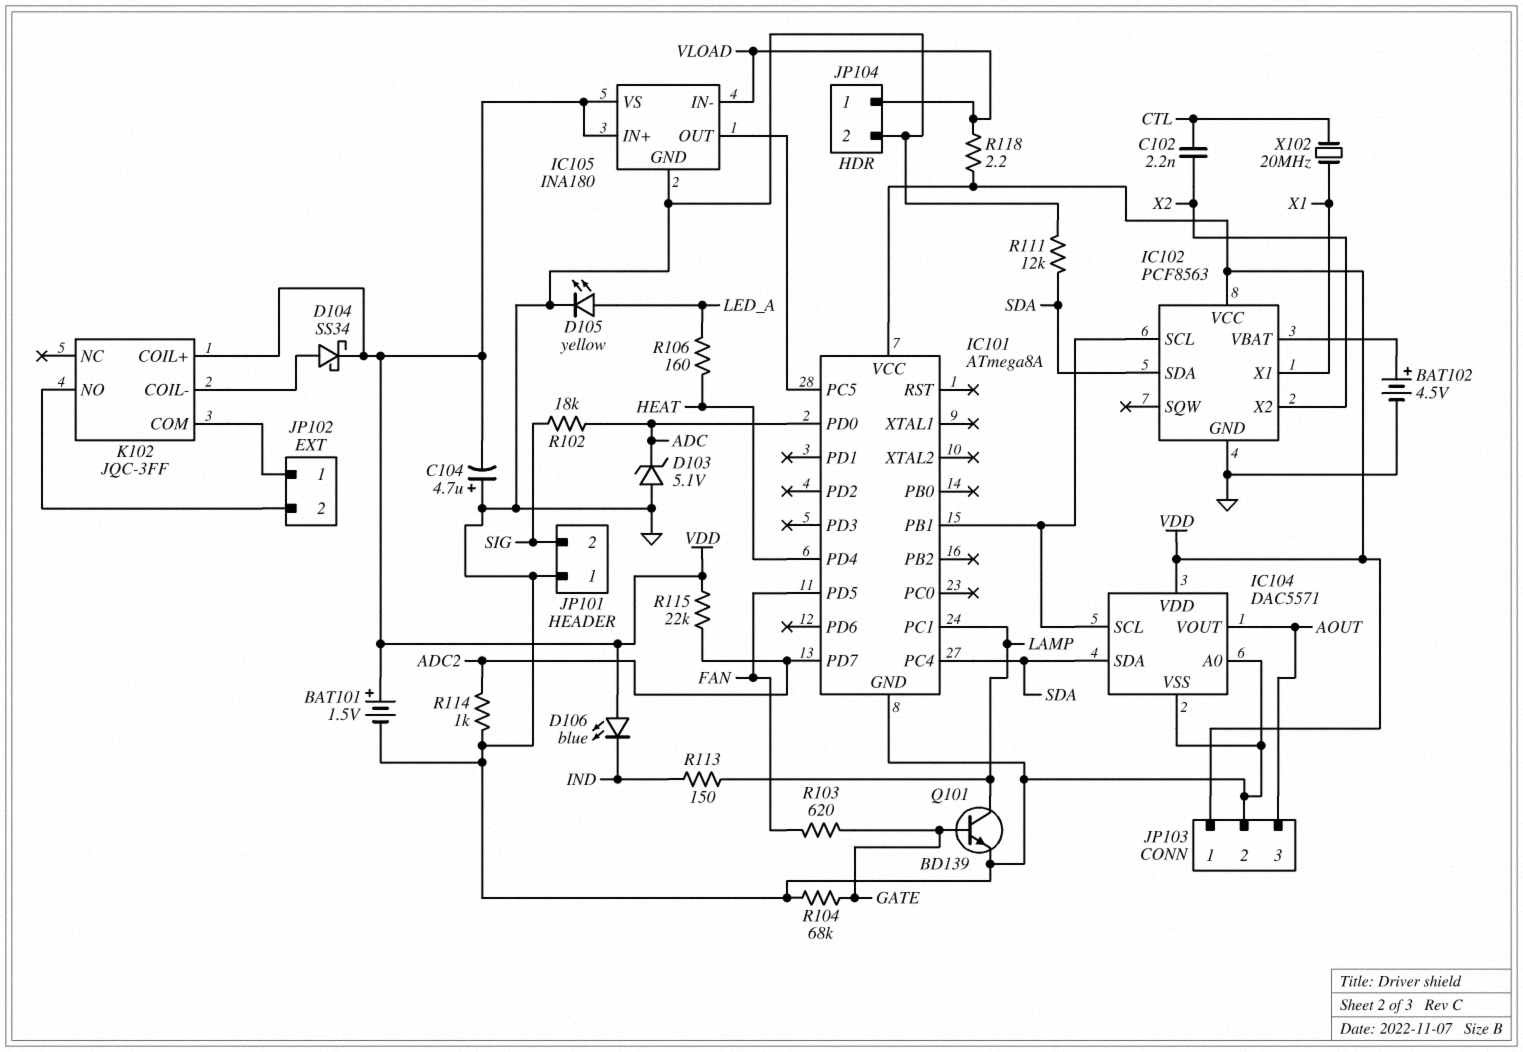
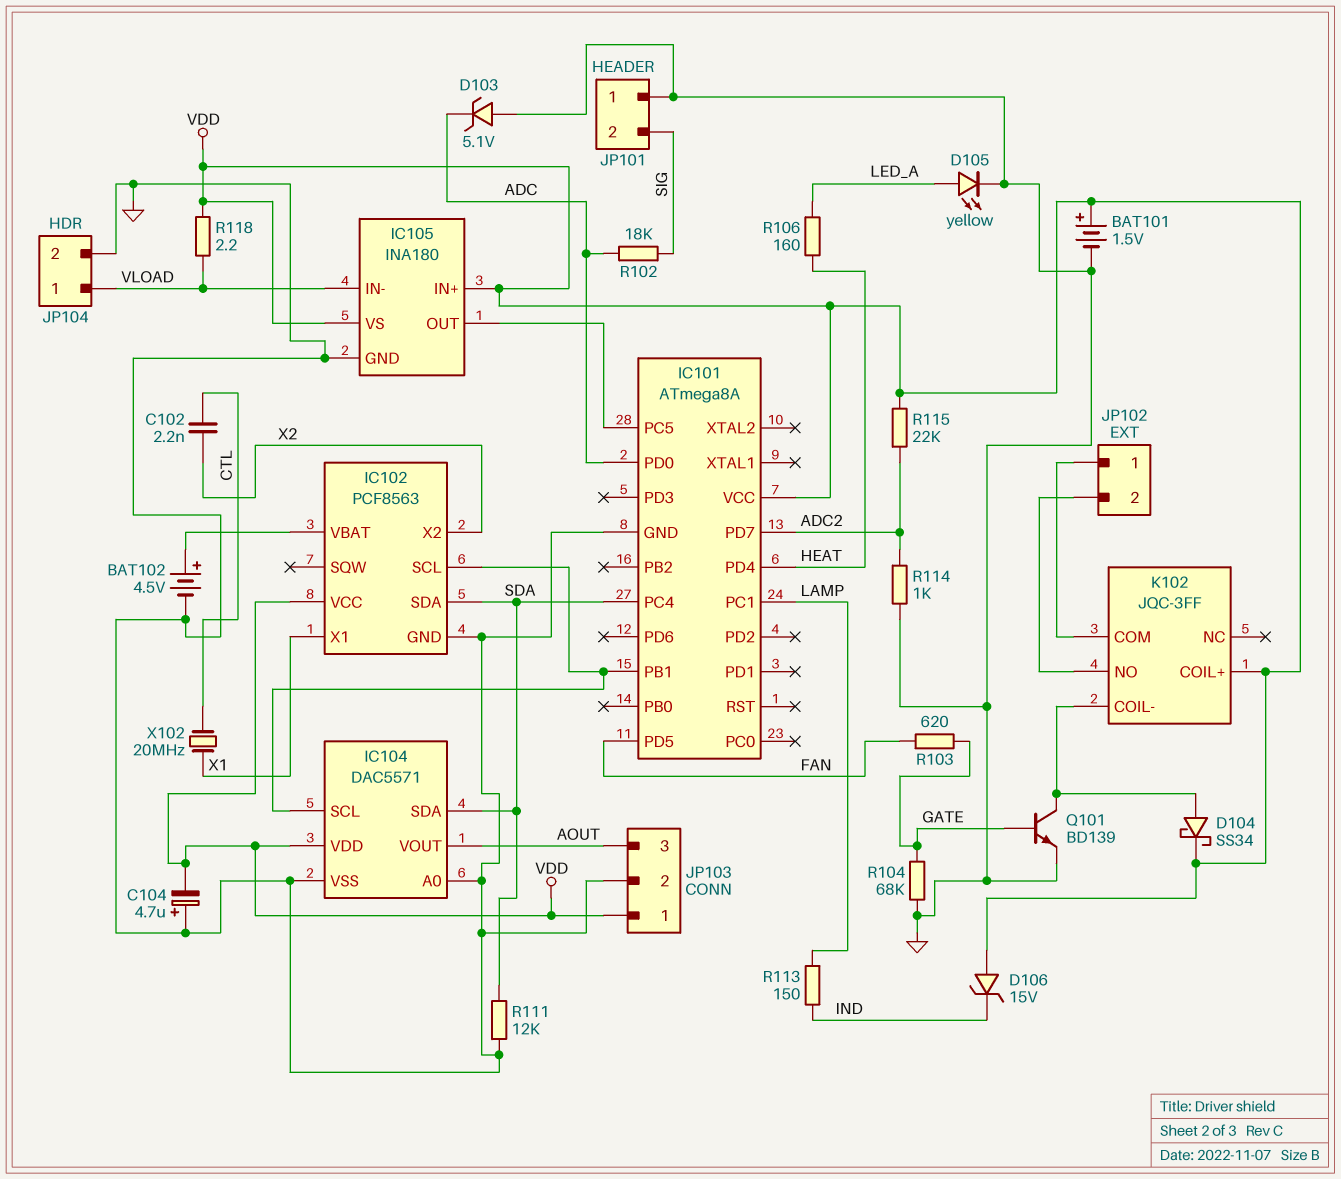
D106: LED blue (A VDD, K IND) -> zener 15V (A VDD, K IND)
Q101: NPN BD139 (B GATE, C LAMP, E GND) -> NPN BD139 (B GATE, C K102/COIL-, E GND)

